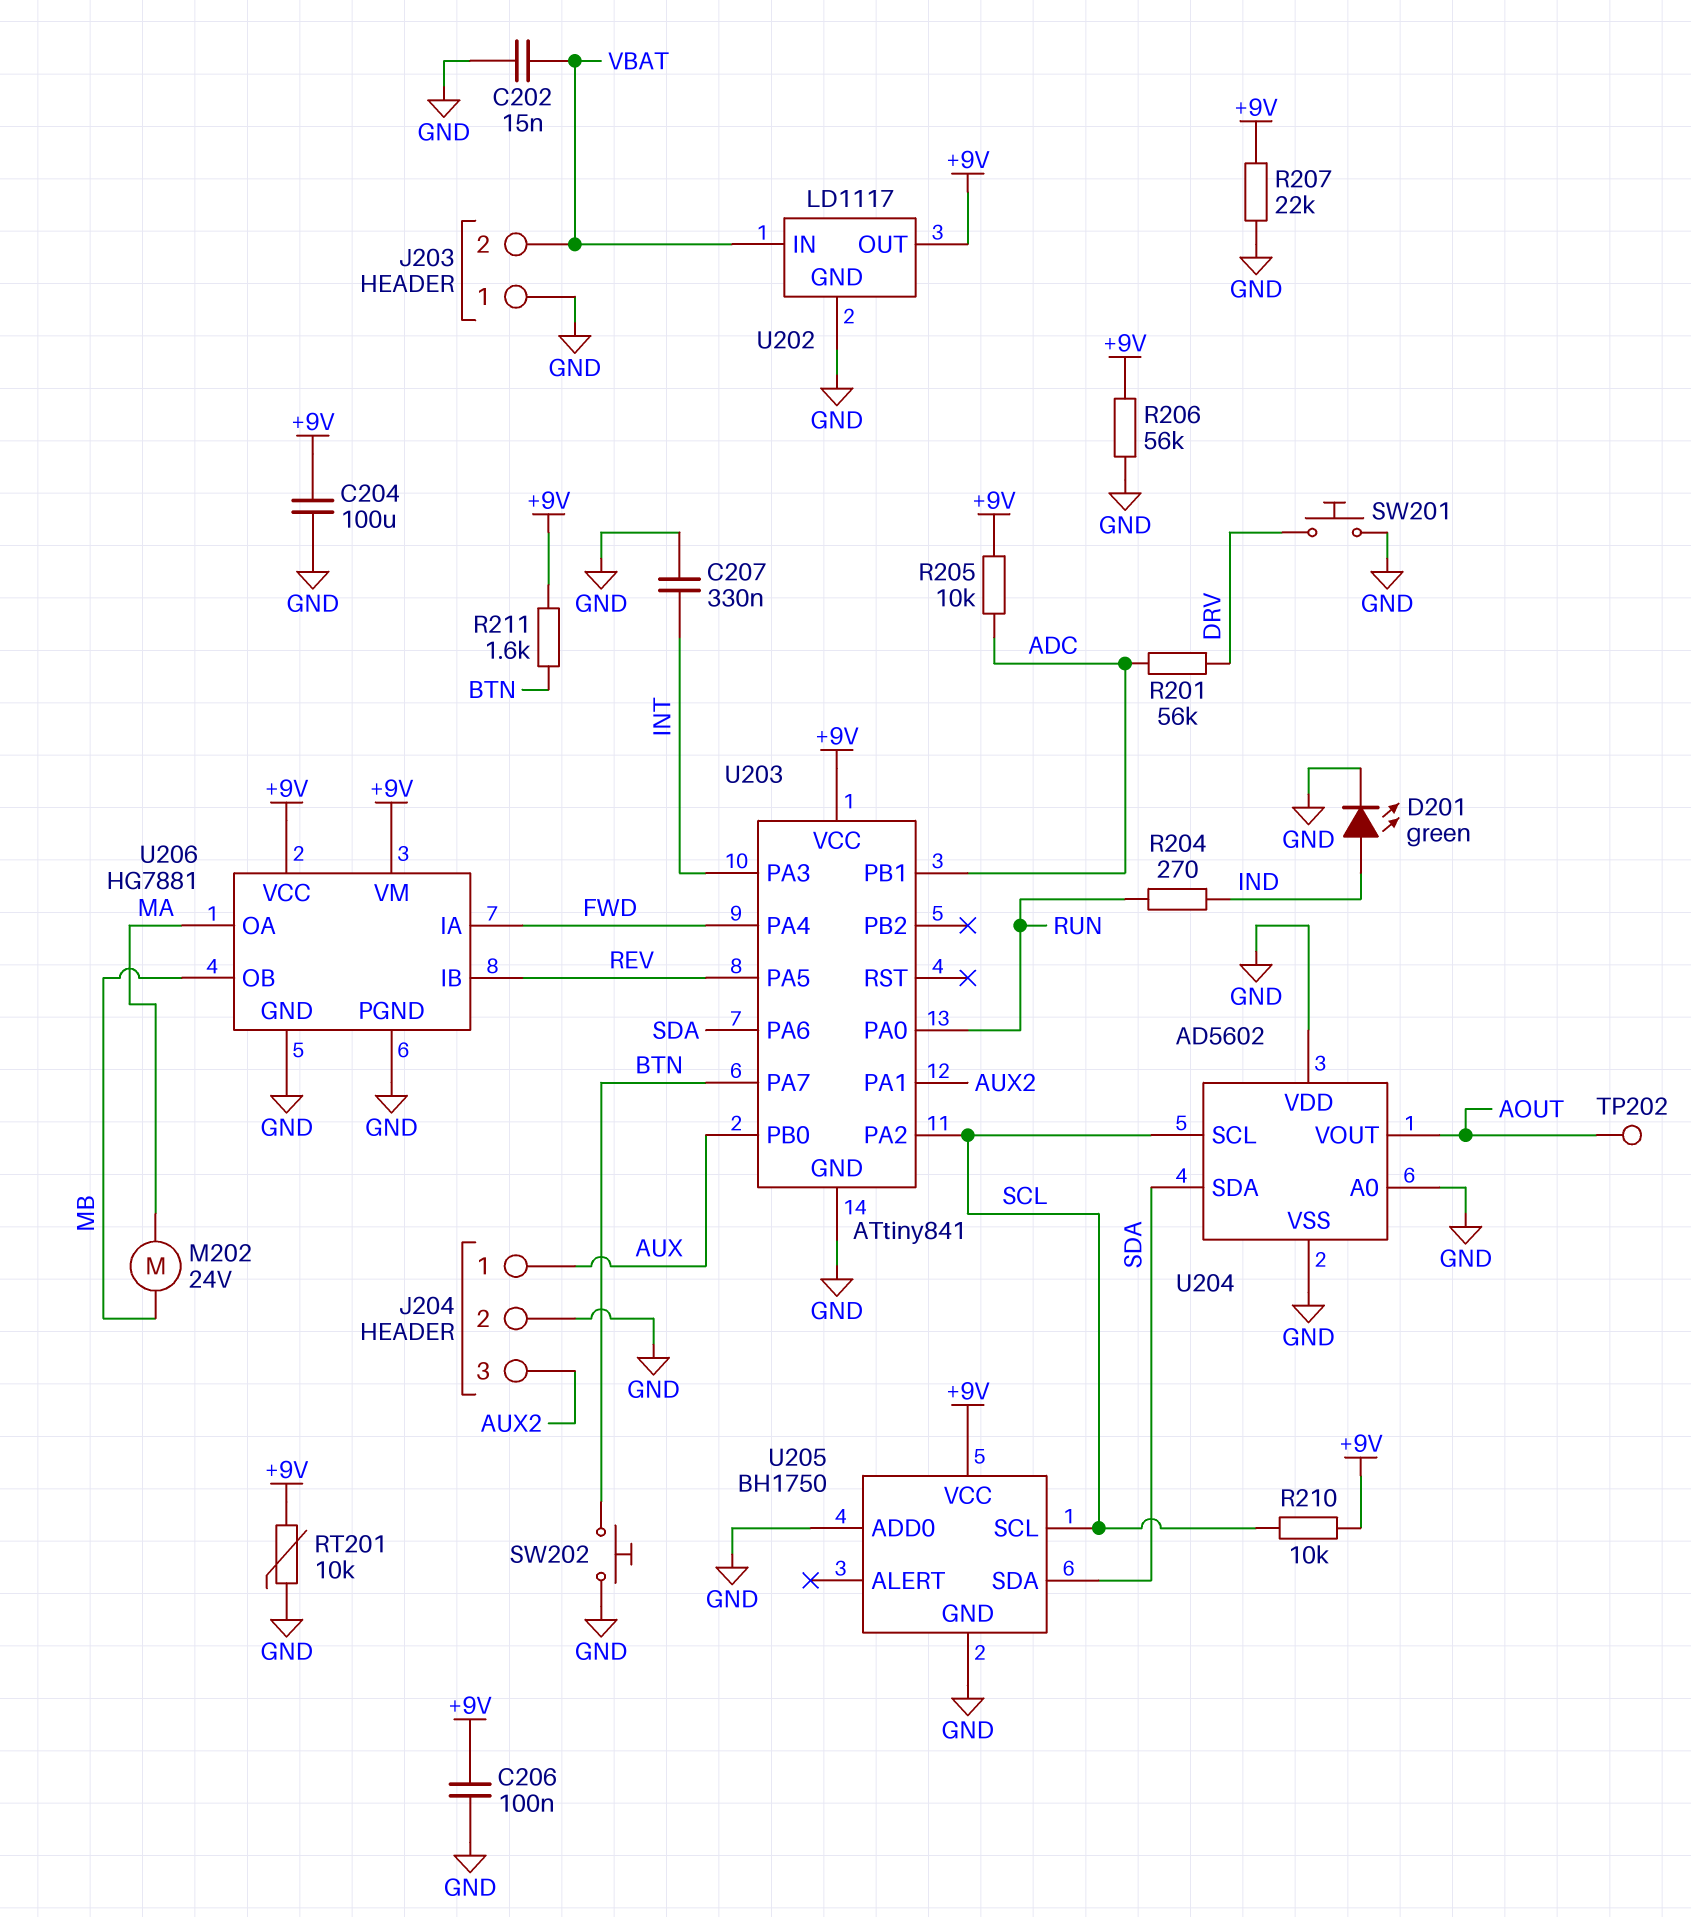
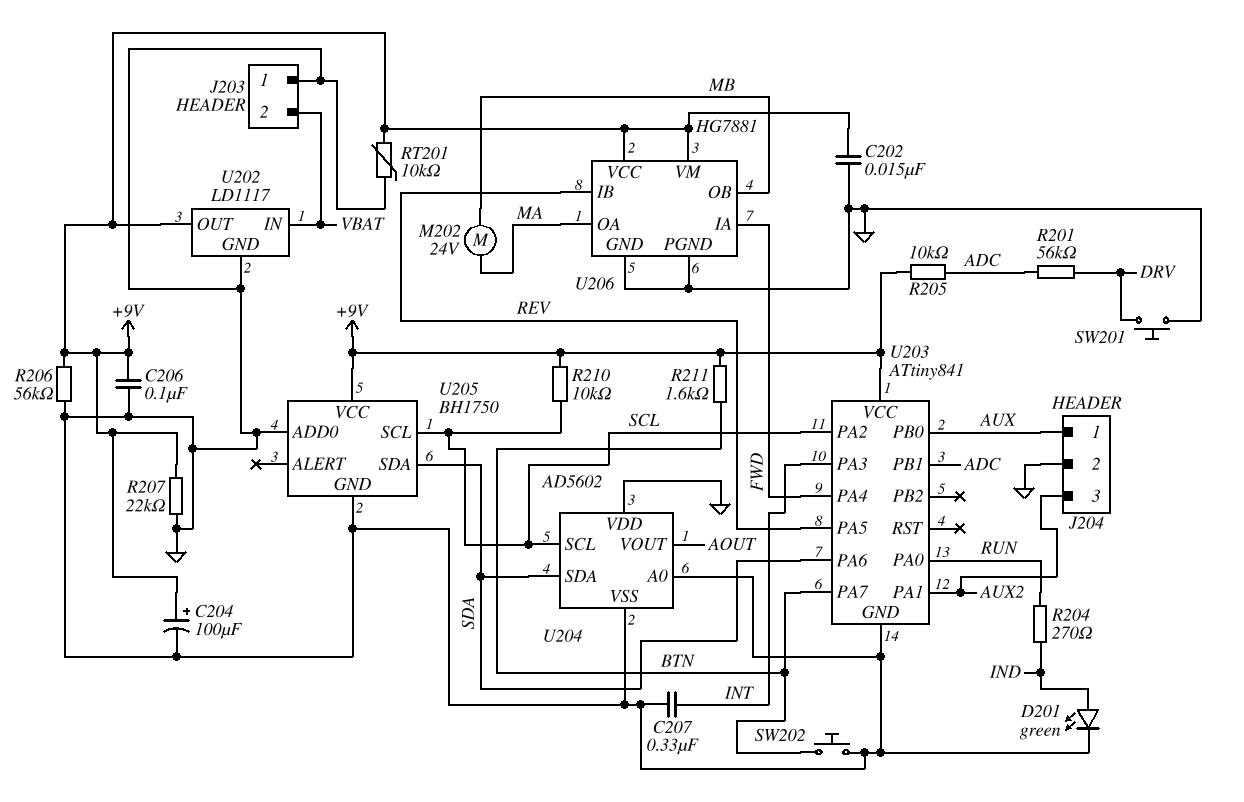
C202: 15nF (GND, VBAT) -> 15nF (+9V, GND)
C204: 100uF (+9V, GND) -> 100uF (plus +9V, minus GND)
TP202: test point (AOUT) -> none

